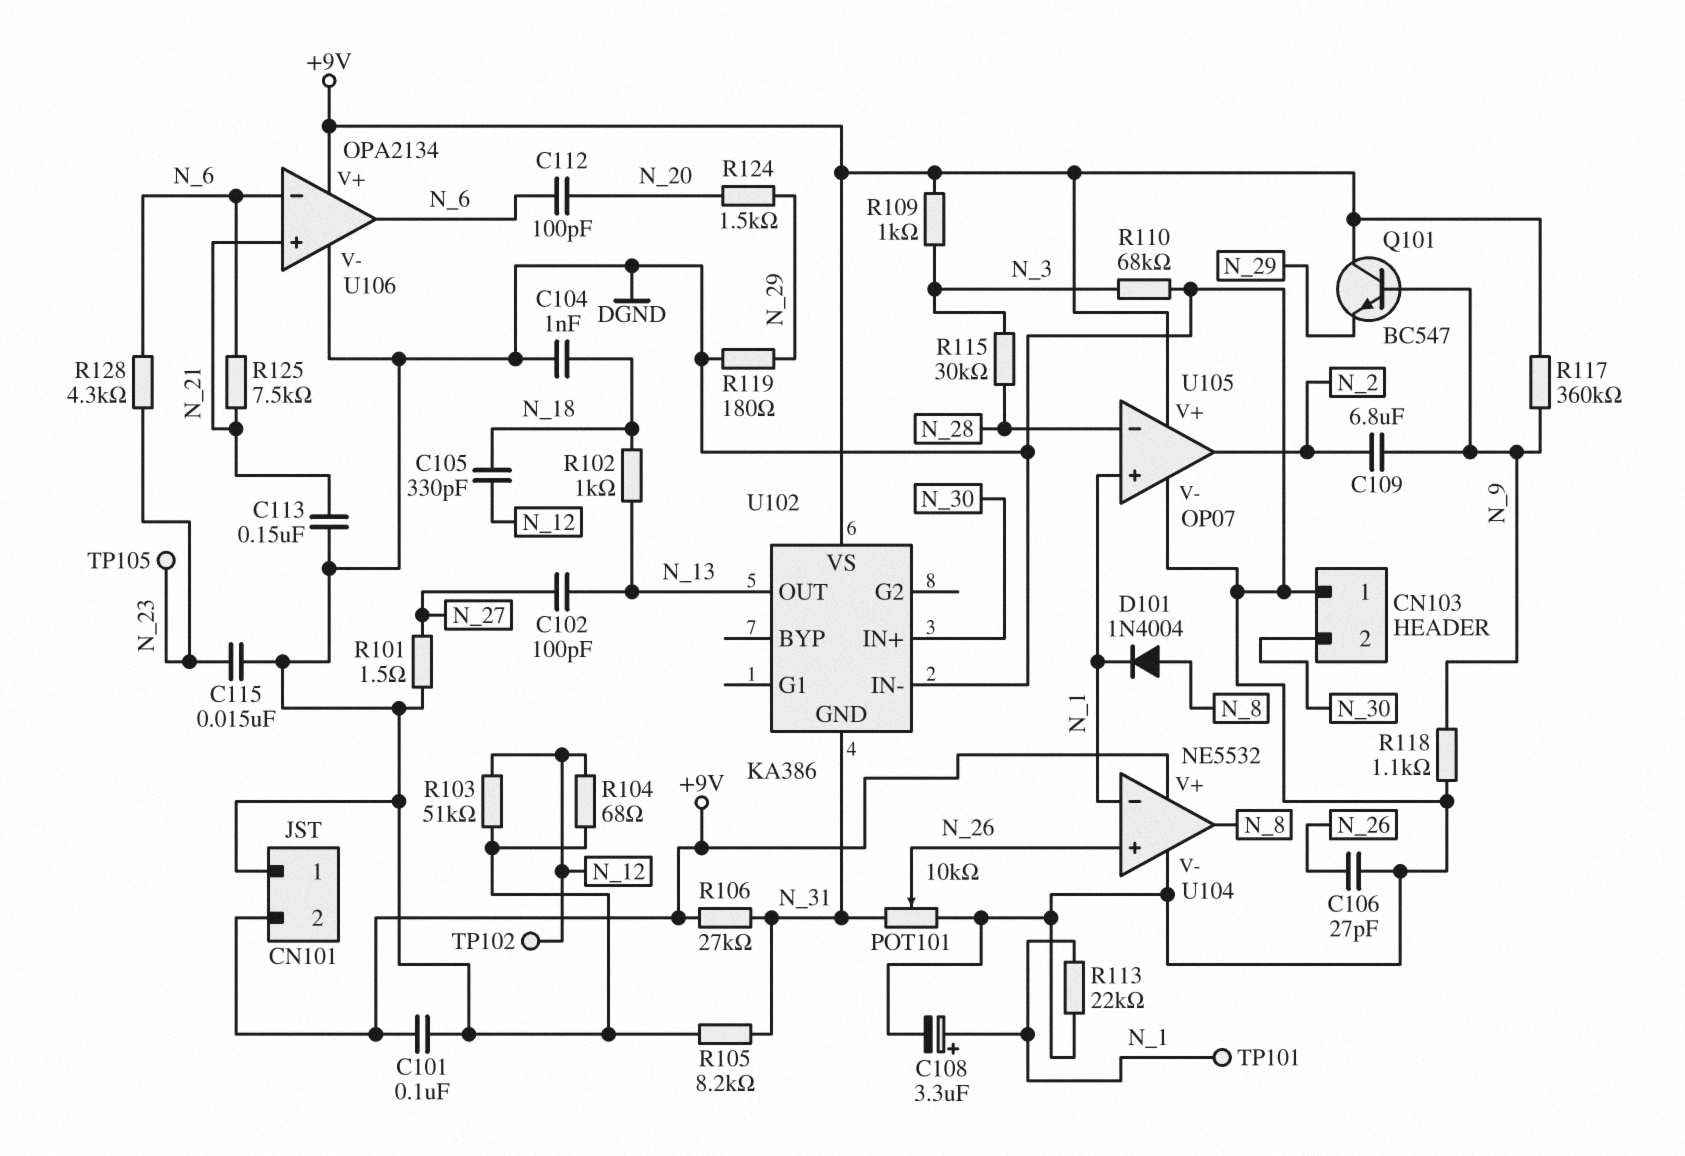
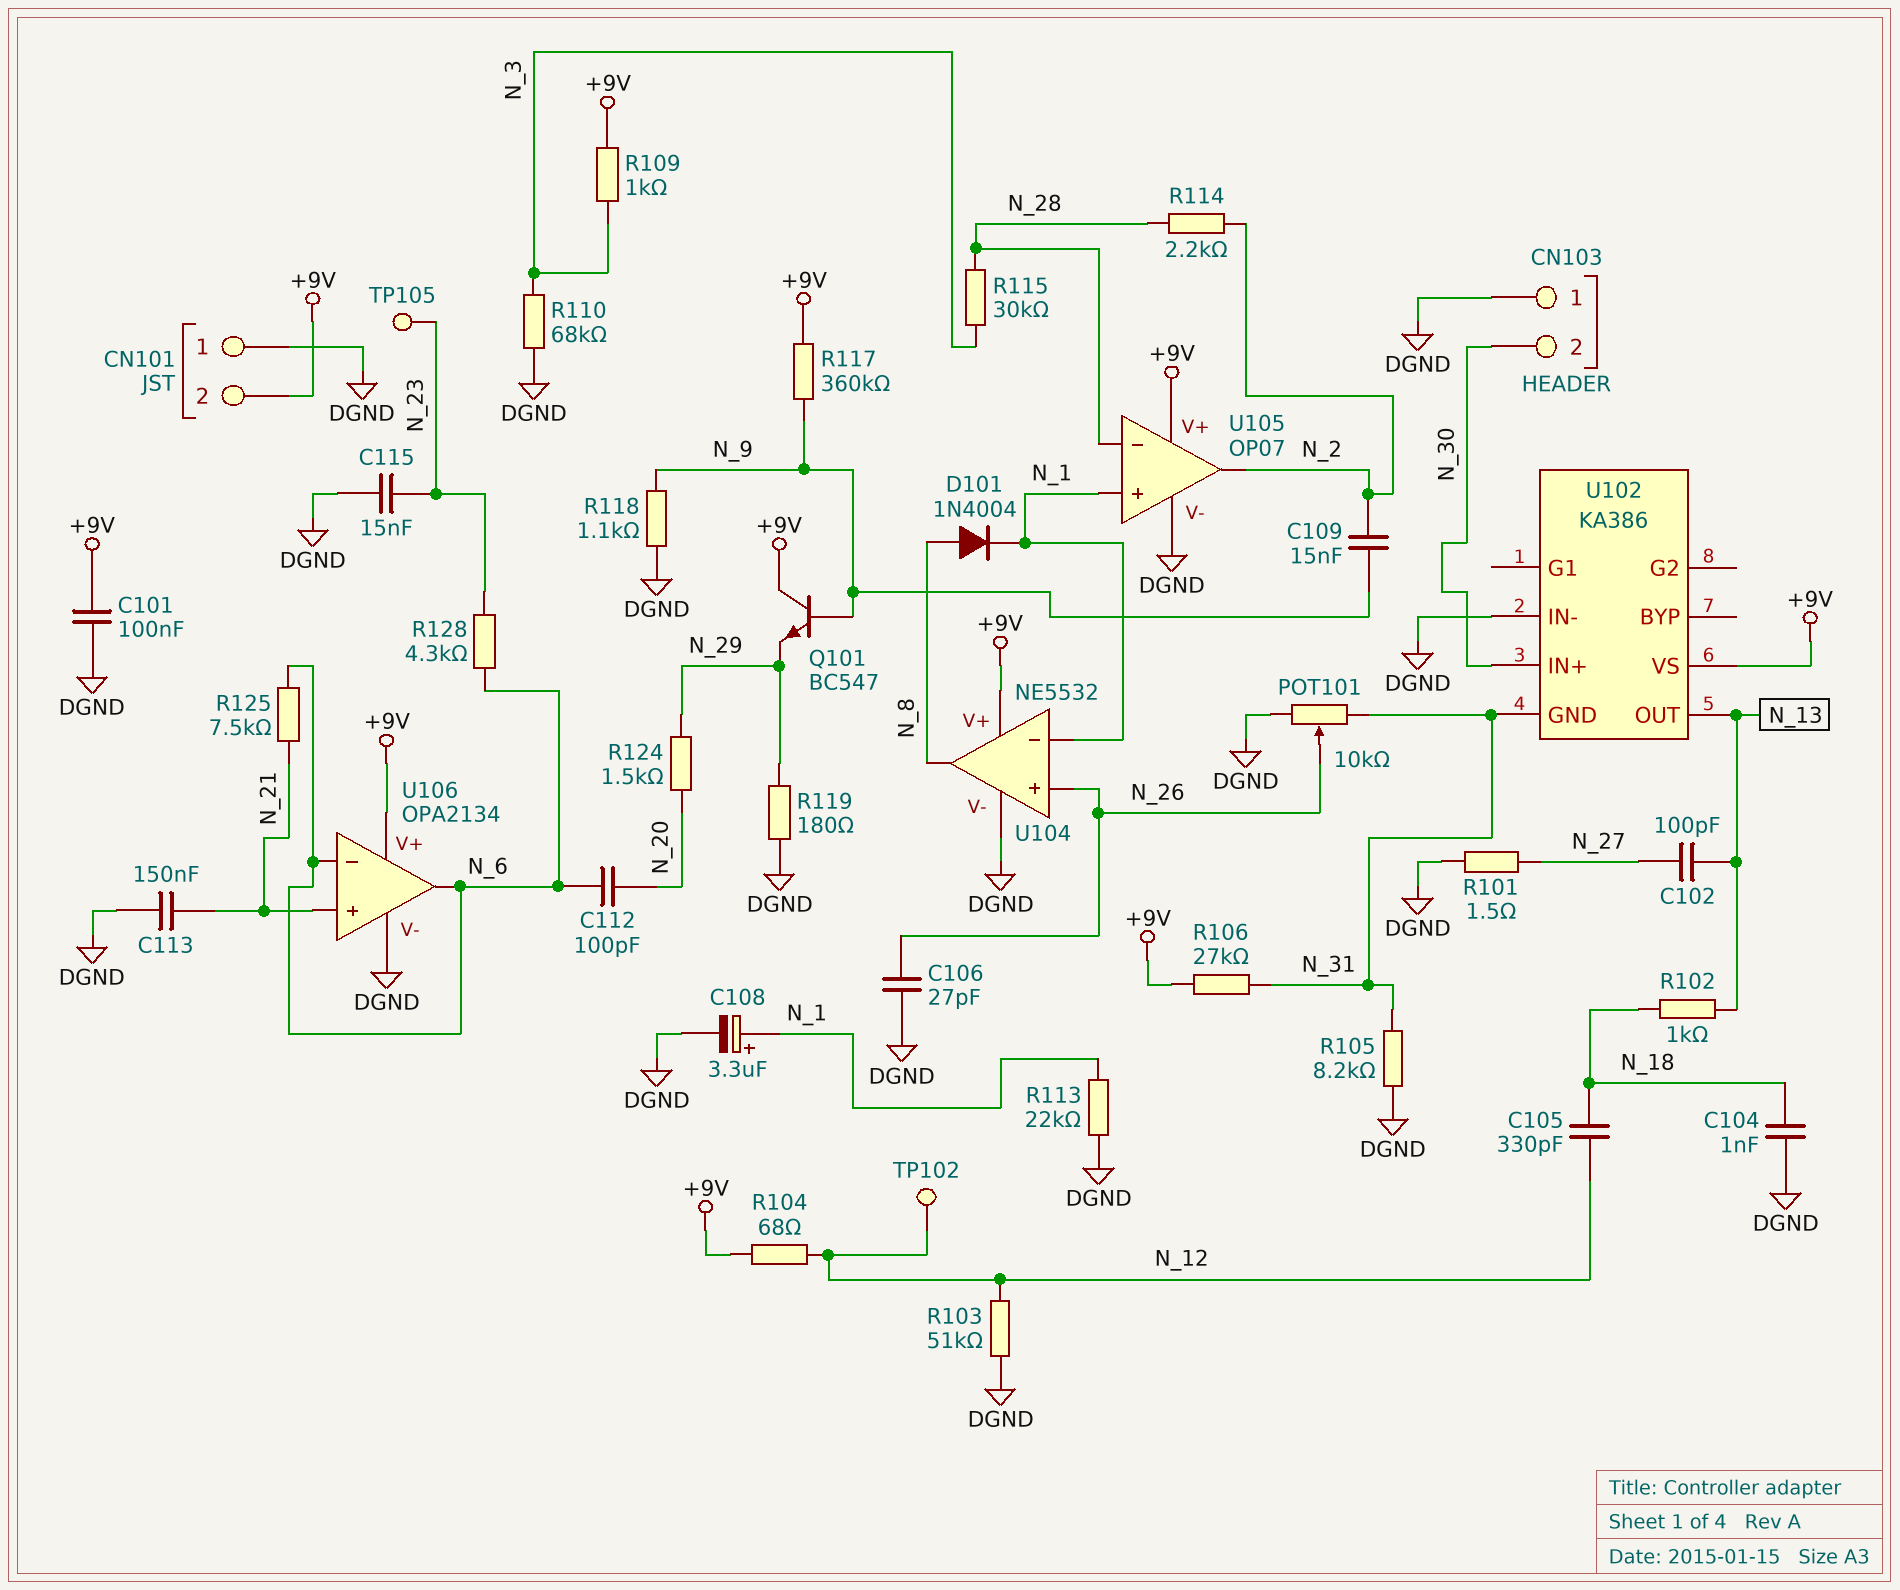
C109: 6.8uF (N_2, N_9) -> 15nF (N_2, N_9)
R104: 68 (DGND, N_12) -> 68 (+9V, N_12)
R114: none -> 2.2k (N_2, N_28)
TP101: test point (N_1) -> none

